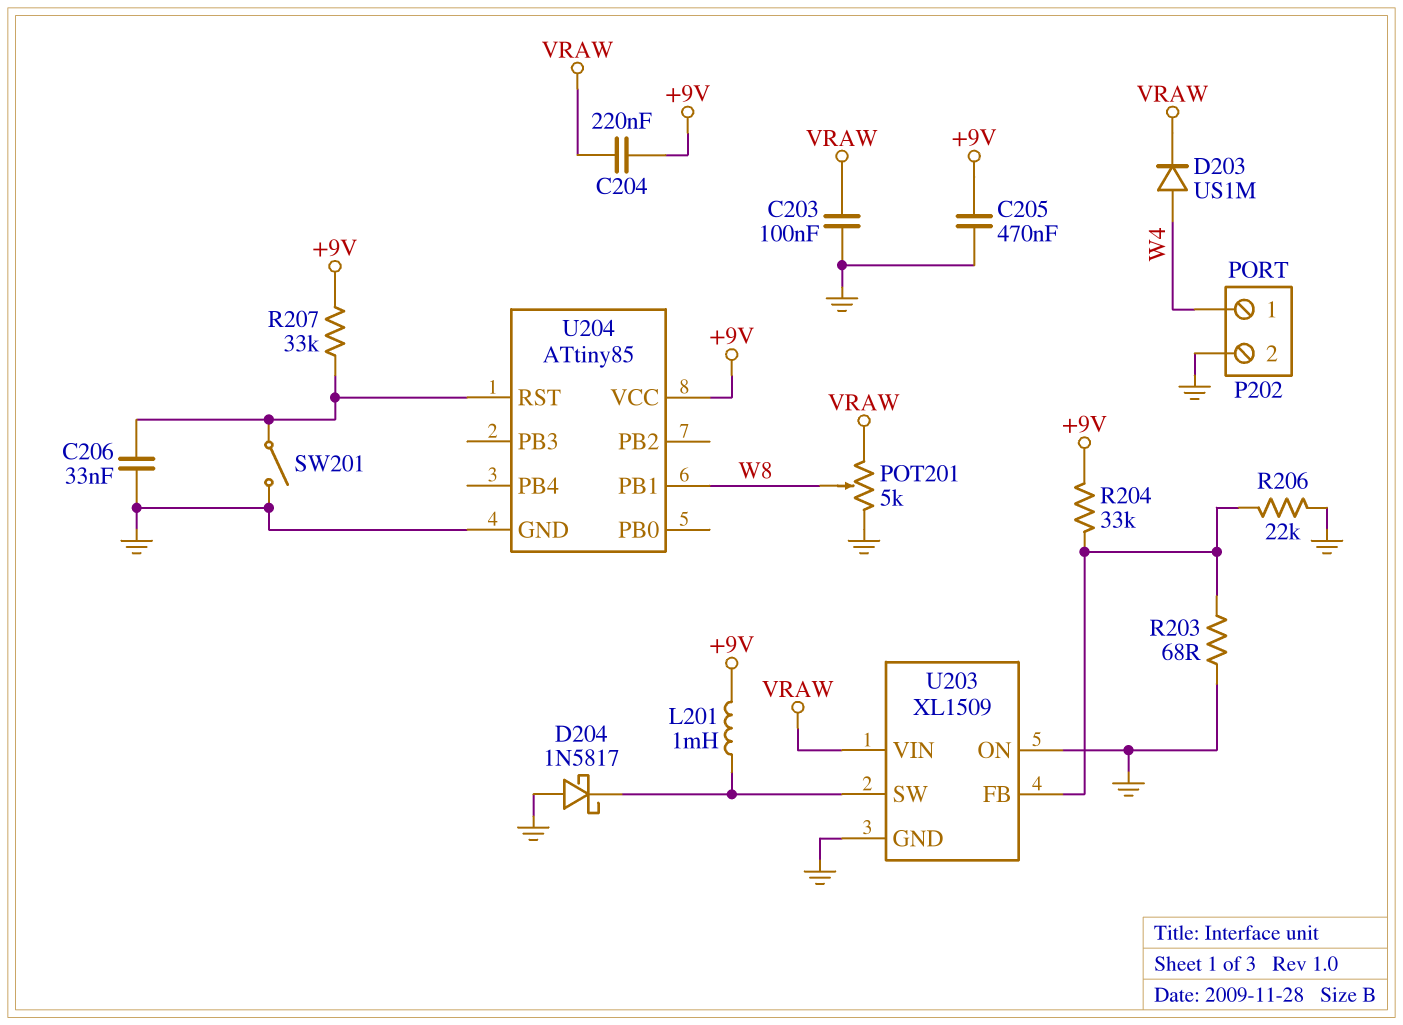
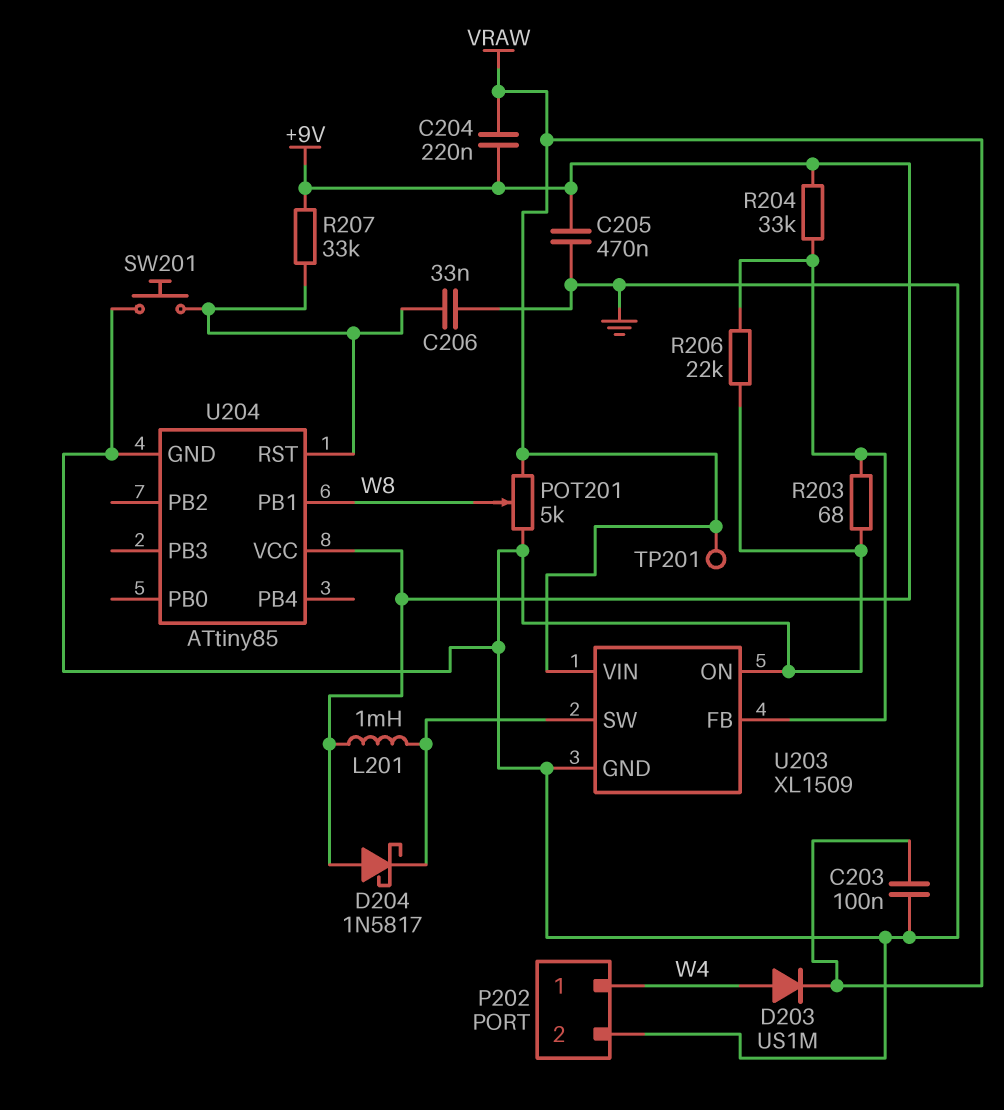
D204: schottky 1N5817 (A GND, K U203/SW) -> schottky 1N5817 (A +9V, K U203/SW)
SW201: switch (GND, U204/RST) -> button (GND, U204/RST)
TP201: none -> test point (VRAW)

